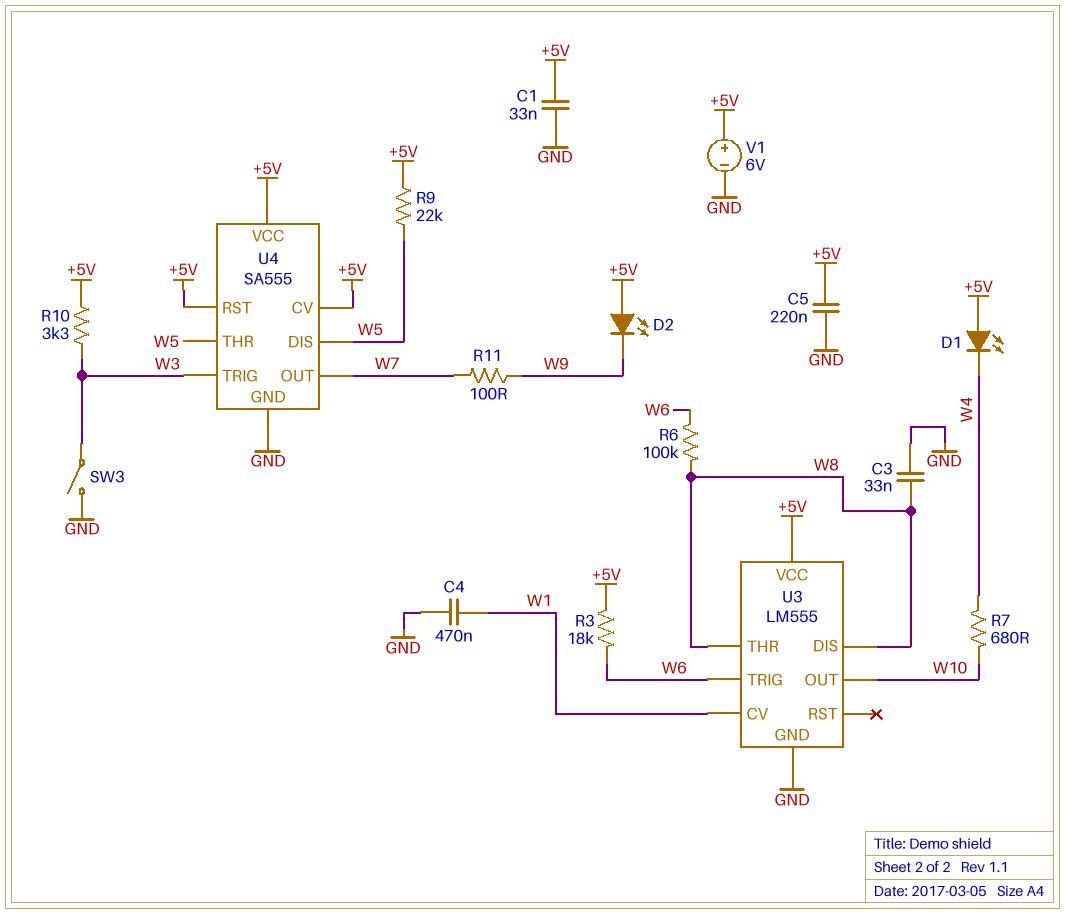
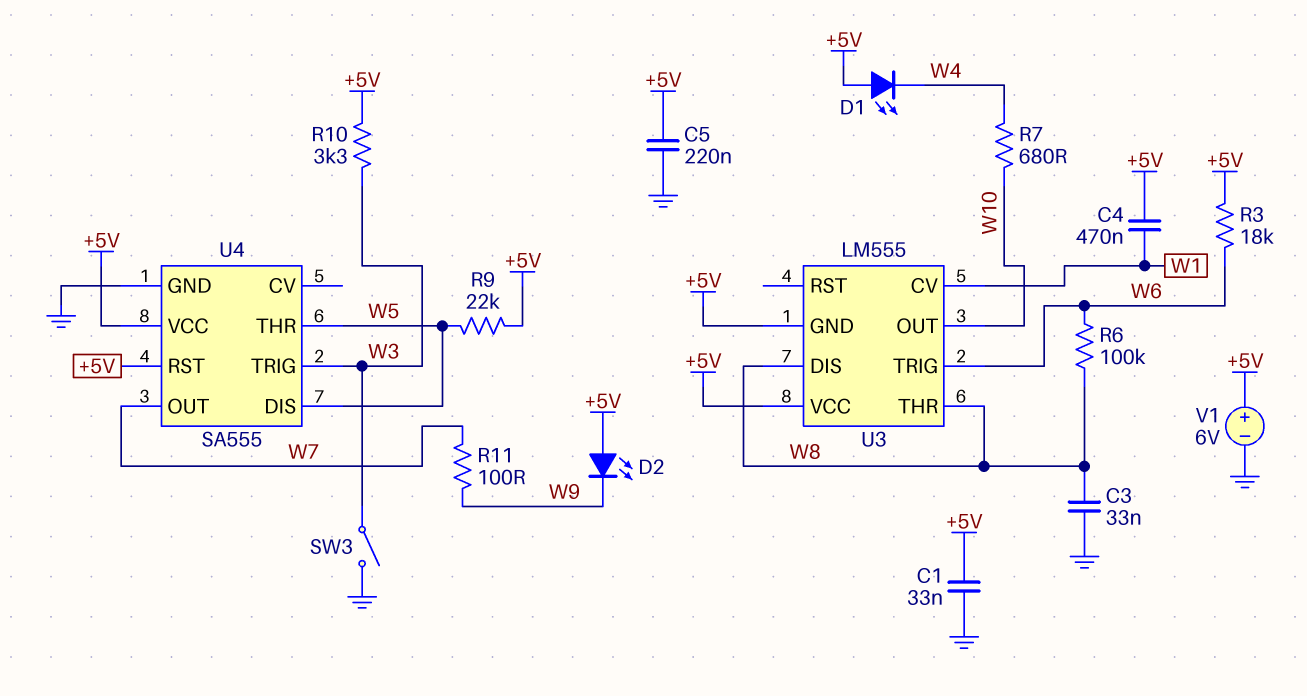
C4: 470nF (GND, W1) -> 470nF (+5V, W1)
U3 pin GND: GND -> +5V
U4 pin CV: +5V -> none

